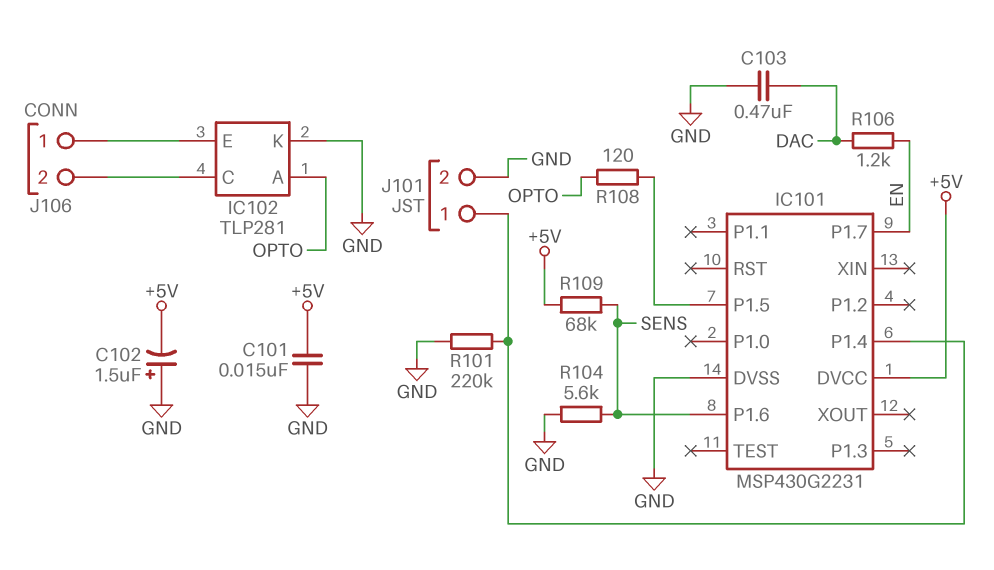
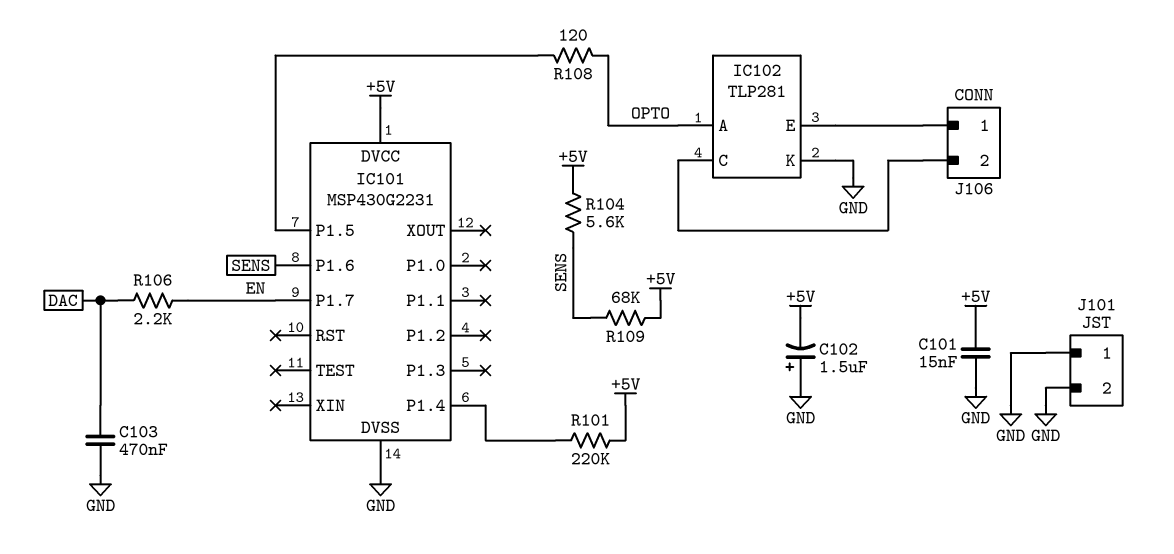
J101 pin 1: IC101/P1.4 -> GND
R101: 220k (GND, IC101/P1.4) -> 220k (+5V, IC101/P1.4)
R104: 5.6k (GND, SENS) -> 5.6k (+5V, SENS)
R106: 1.2k (DAC, EN) -> 2.2k (DAC, EN)

